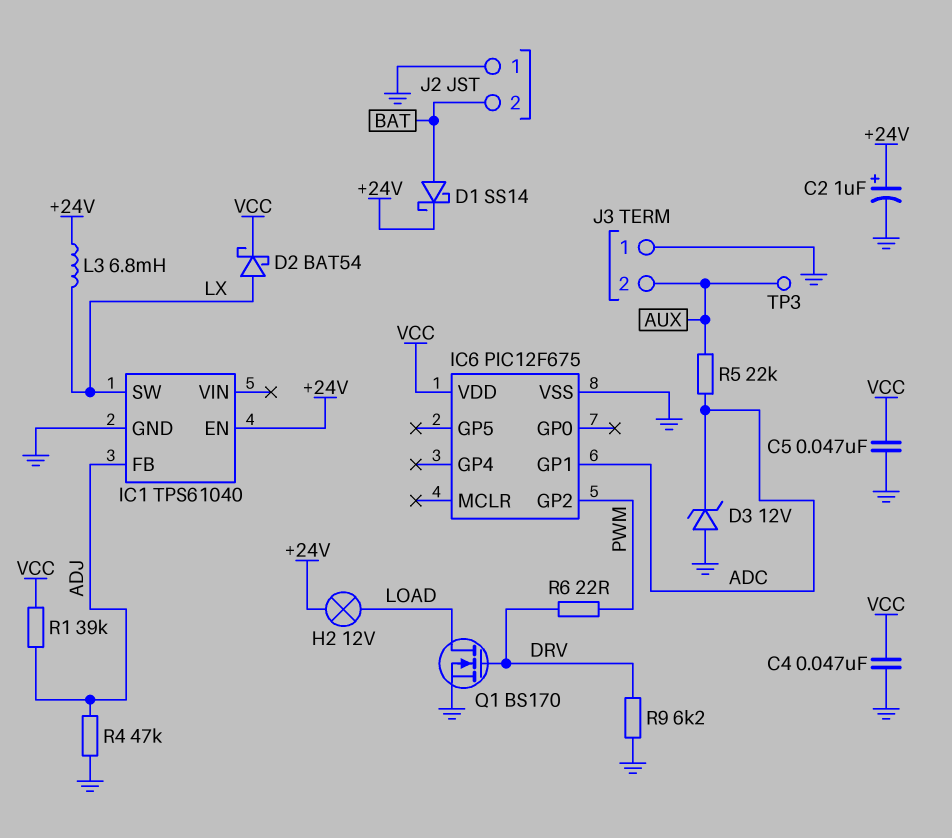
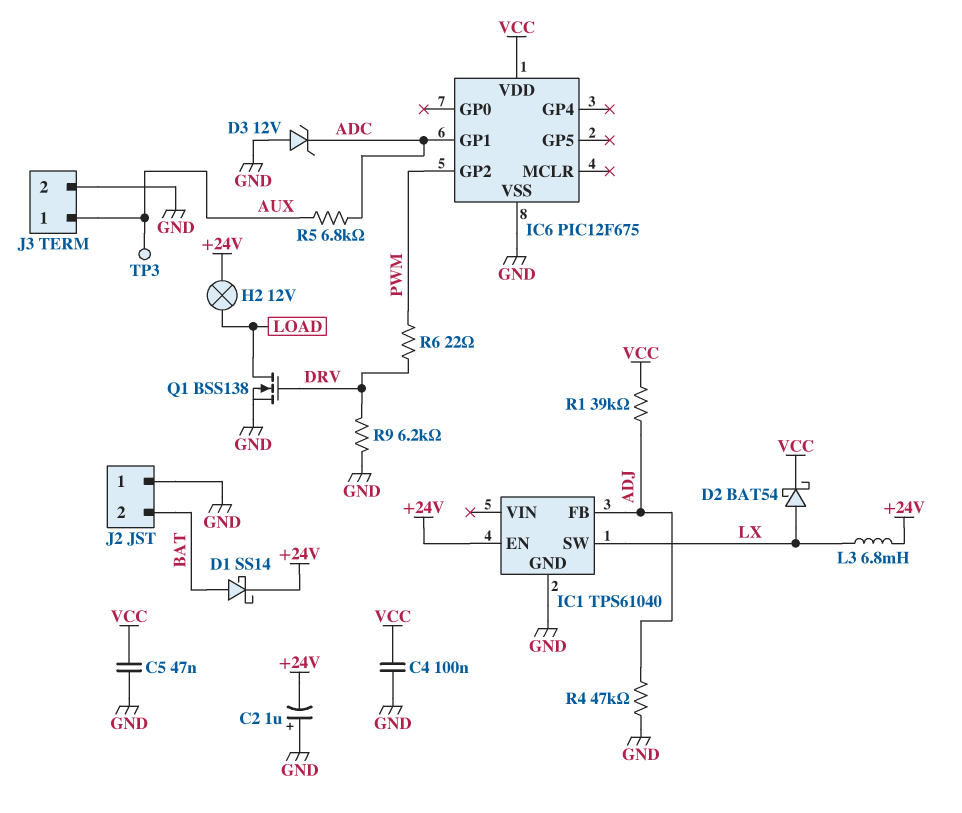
C2: 1uF (plus +24V, minus GND) -> 1uF (plus GND, minus +24V)
C4: 47nF (GND, VCC) -> 100nF (GND, VCC)
J3 pin 1: GND -> AUX
J3 pin 2: AUX -> GND
Q1: NMOS BS170 (G DRV, D LOAD, S GND) -> NMOS BSS138 (G DRV, D LOAD, S GND)
R5: 22k (ADC, AUX) -> 6.8k (ADC, AUX)

